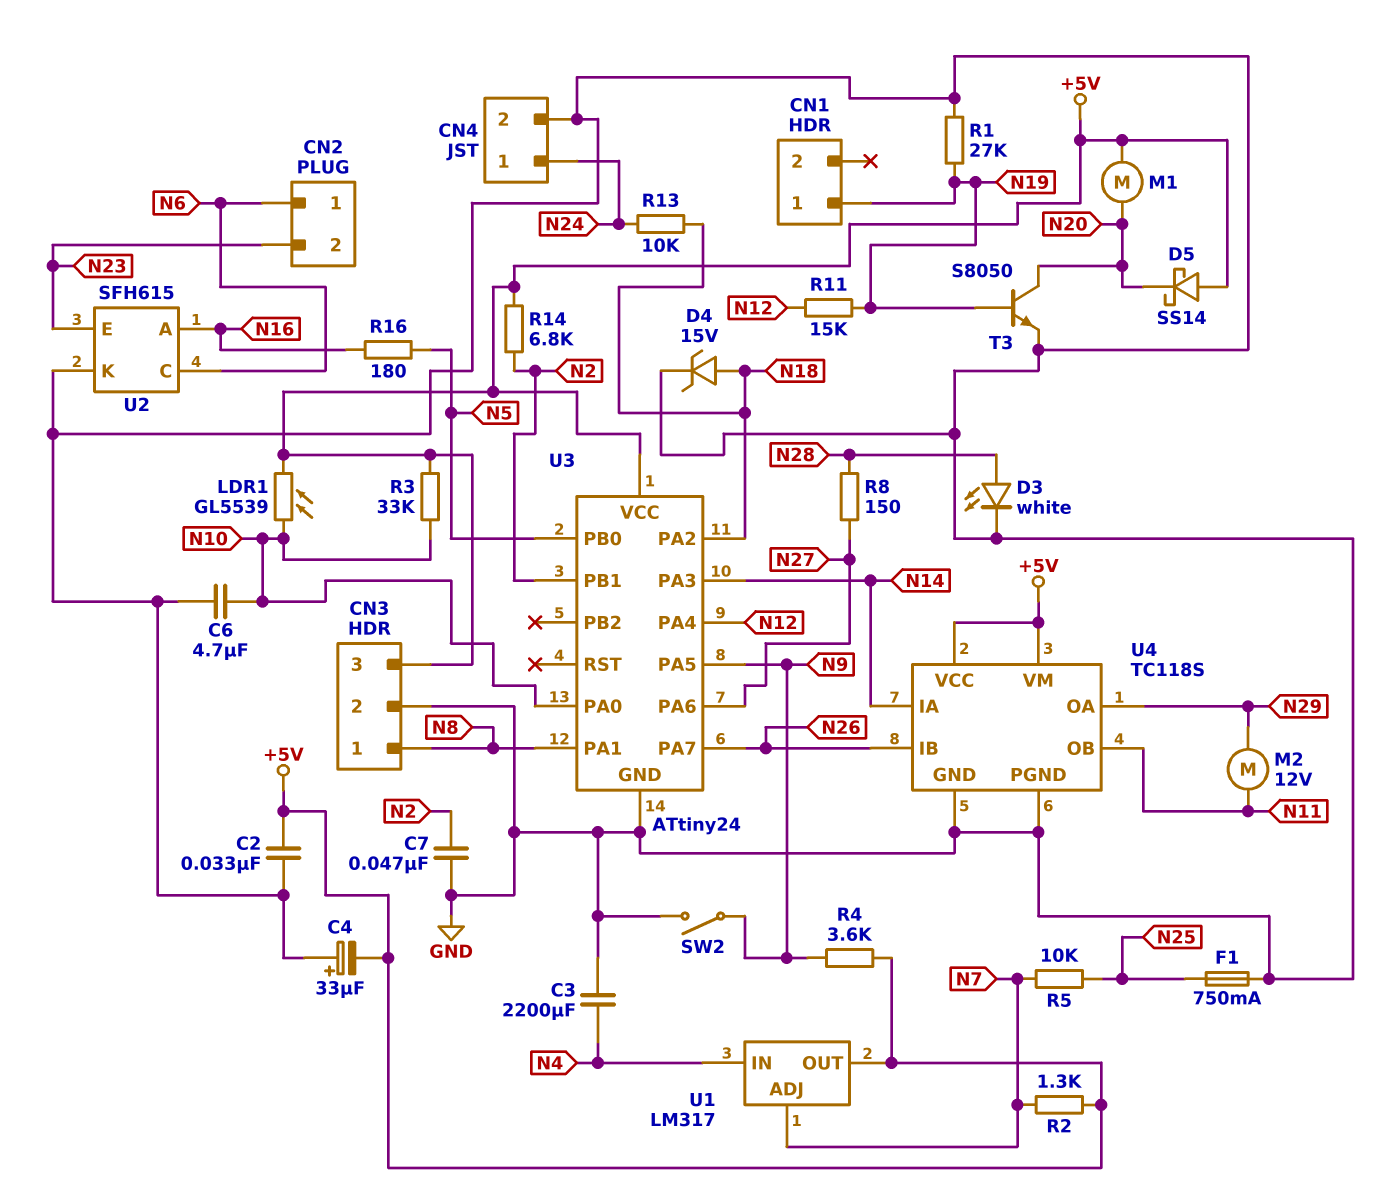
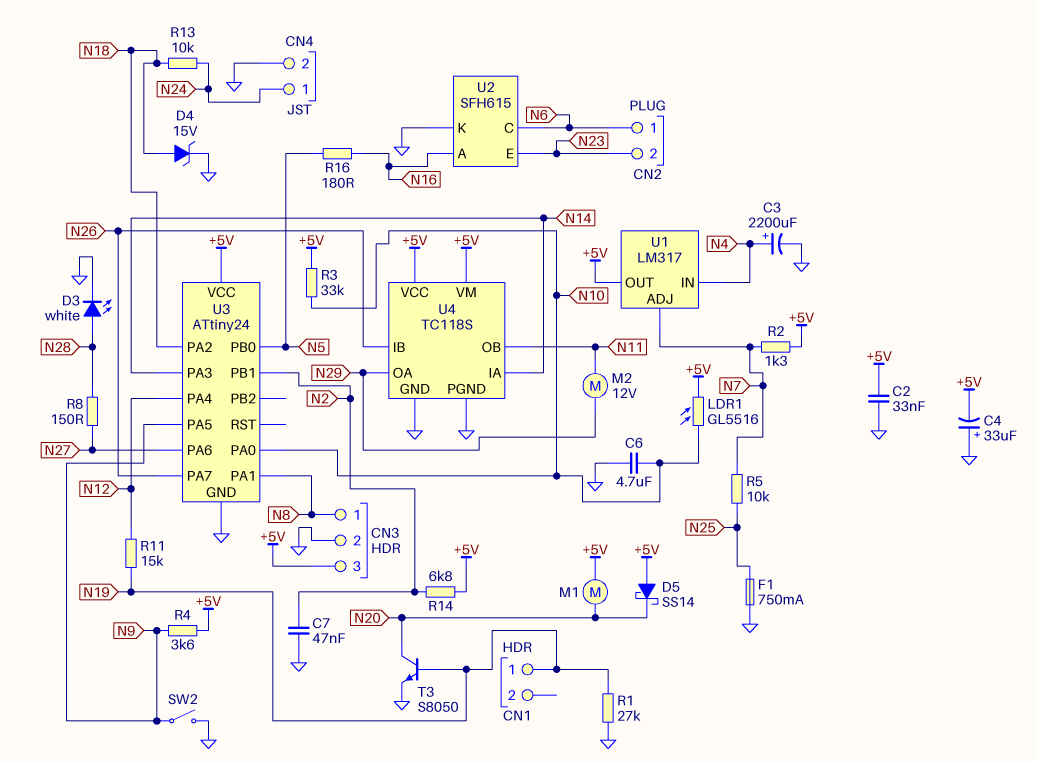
C3: 2200uF (GND, N4) -> 2200uF (plus N4, minus GND)
LDR1: GL5539 (+5V, N10) -> GL5516 (+5V, N10)

